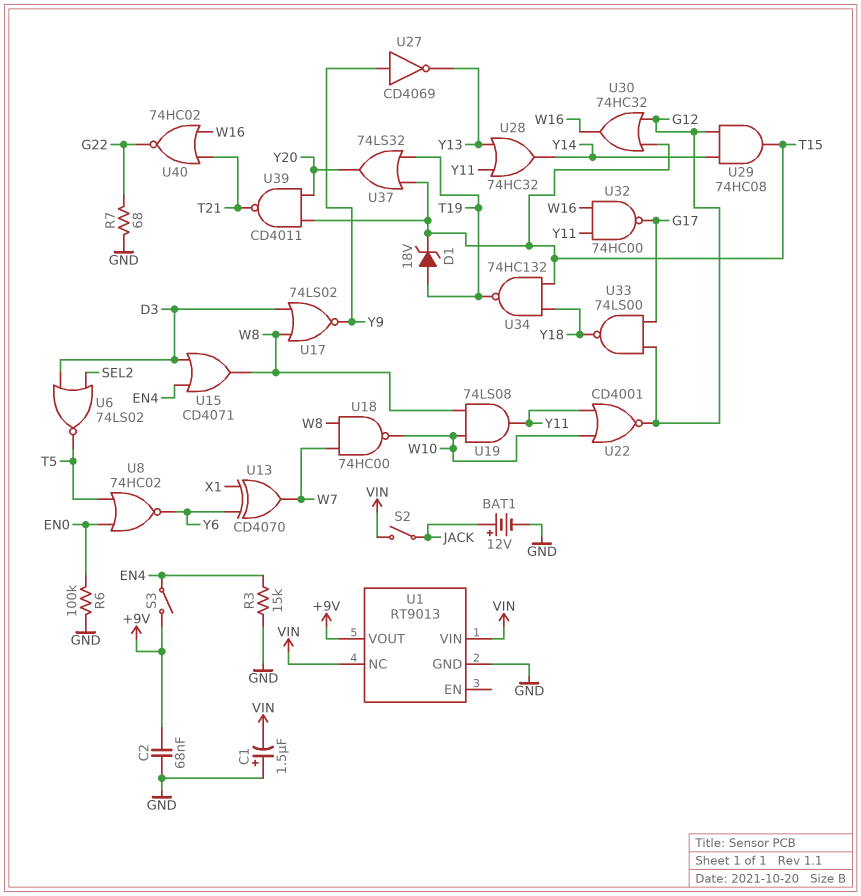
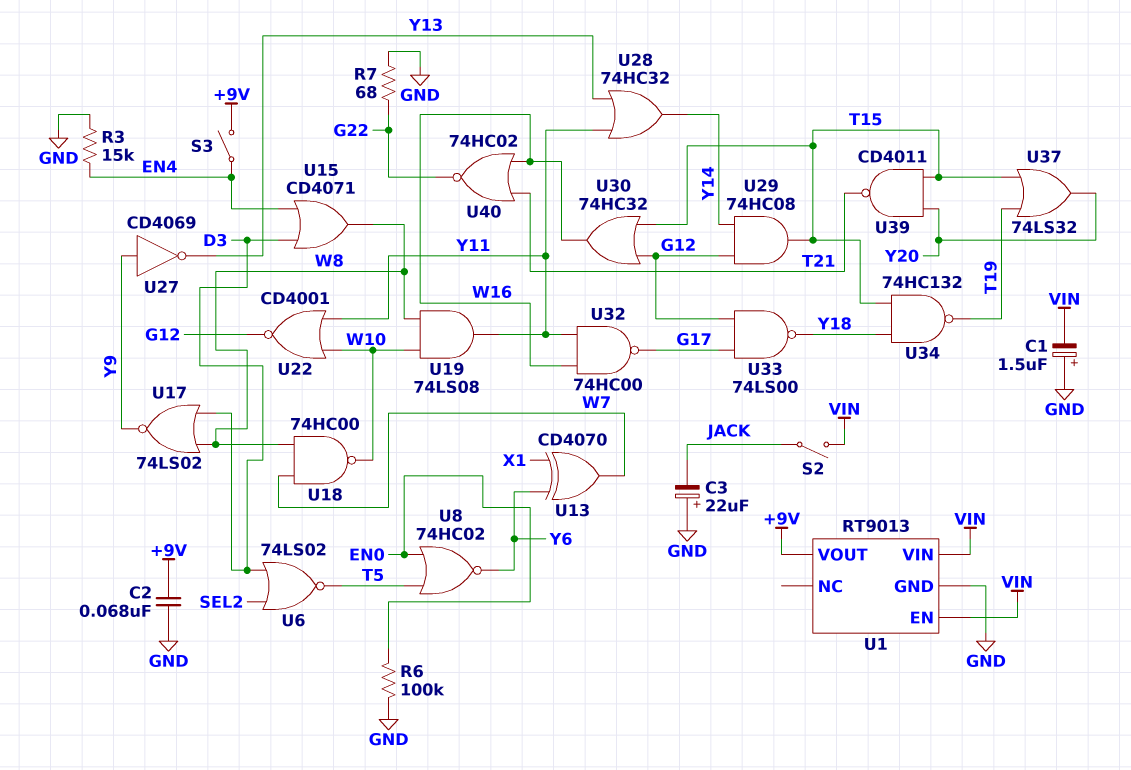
BAT1: 12V (plus JACK, minus GND) -> none
C3: none -> 22uF (plus GND, minus JACK)
D1: zener 18V (A T19, K T15) -> none
U1 pin EN: none -> VIN
U1 pin NC: VIN -> none

